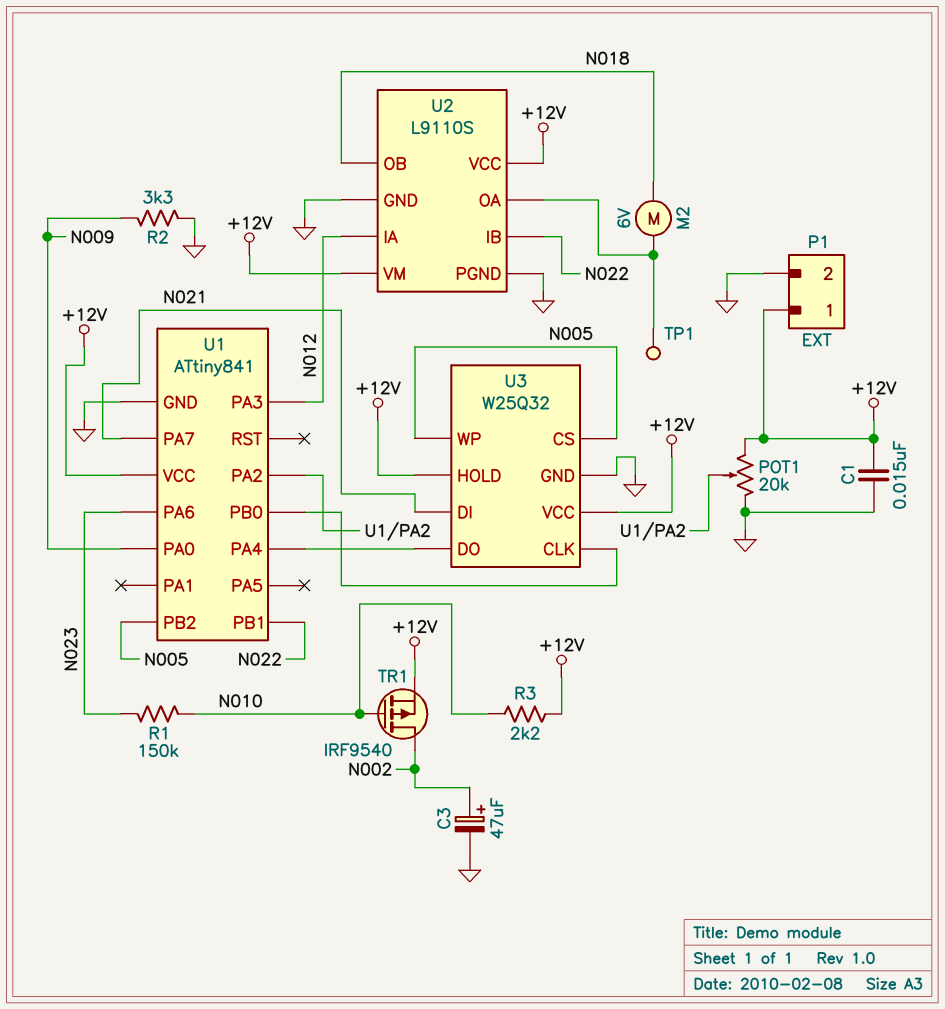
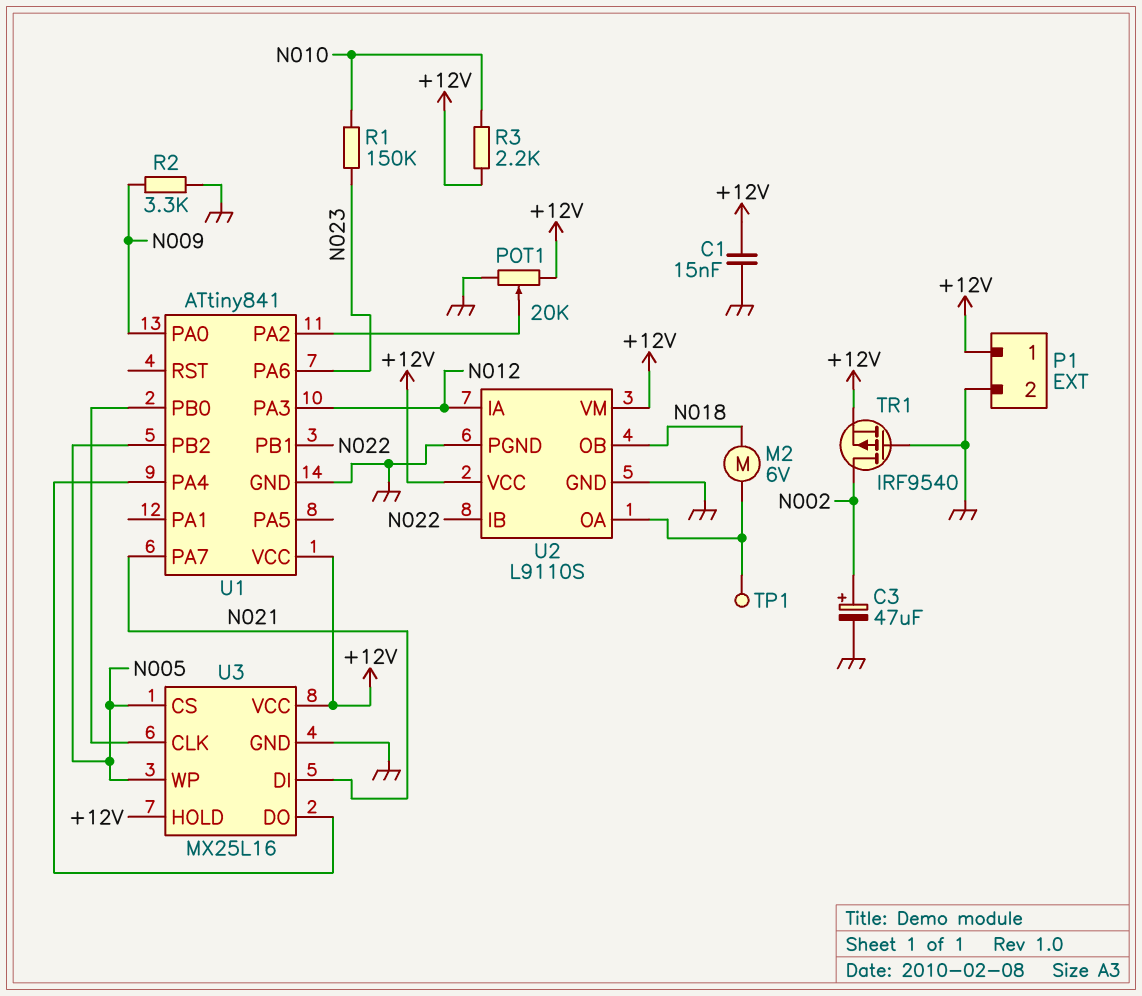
TR1: PMOS IRF9540 (G N010, D N002, S +12V) -> PMOS IRF9540 (G GND, D N002, S +12V)
U3: W25Q32 -> MX25L16

